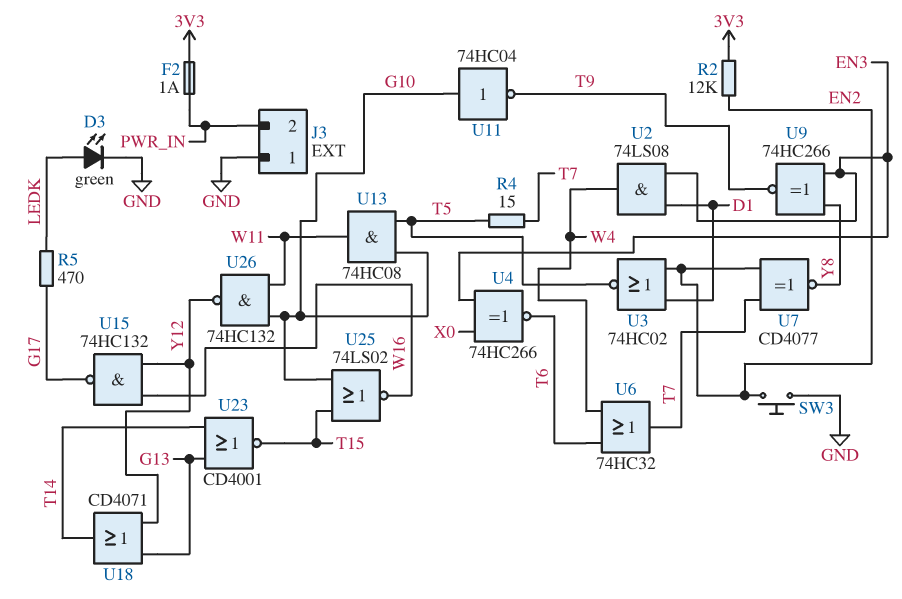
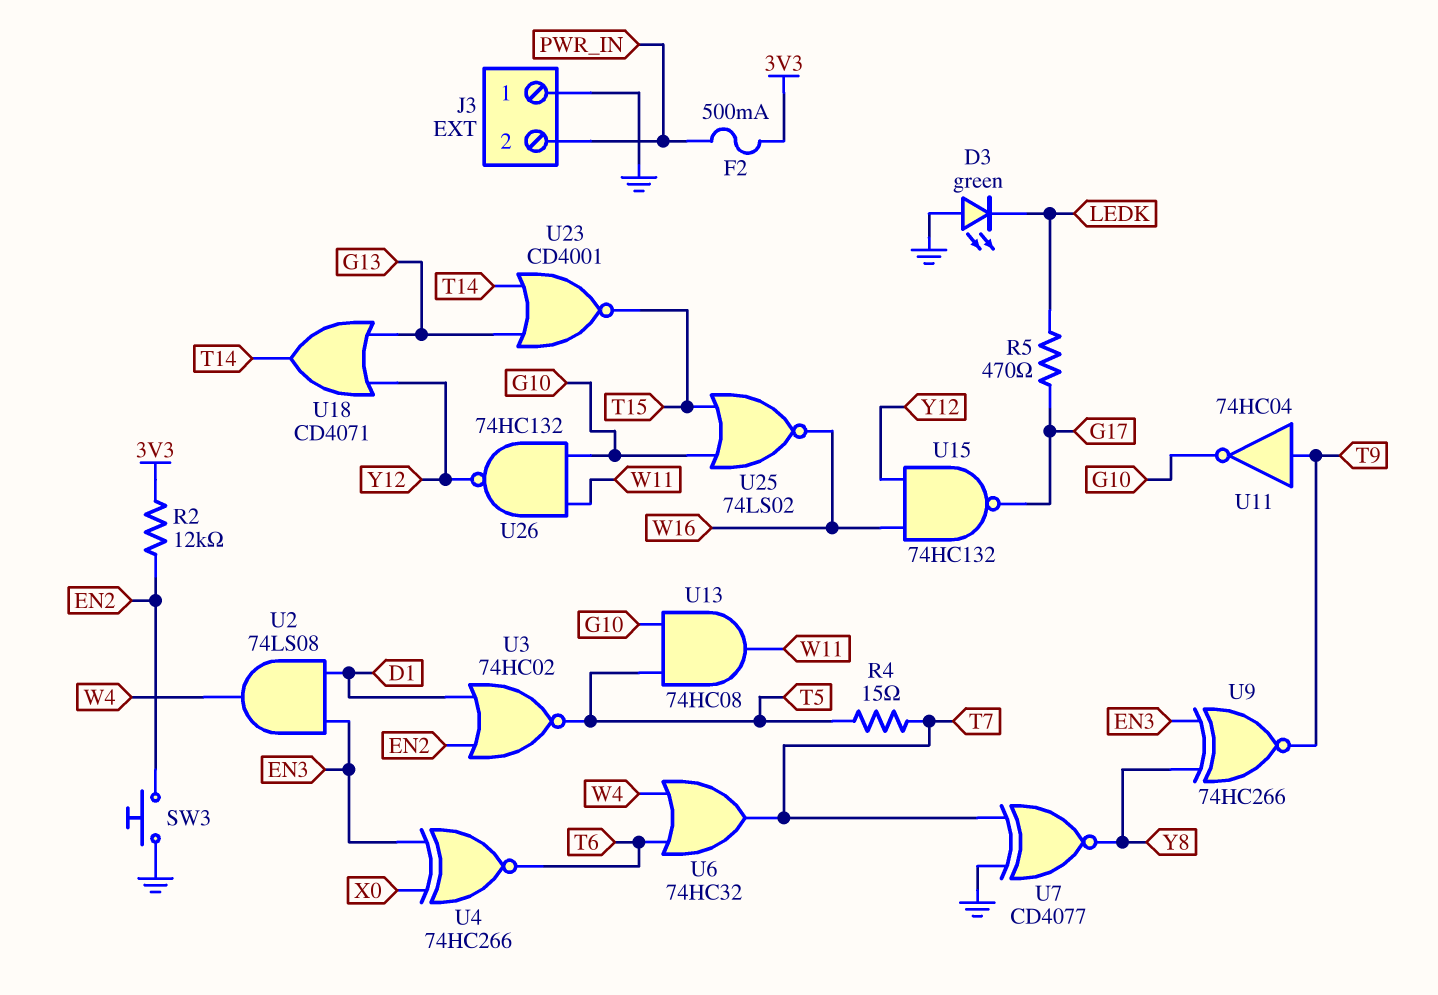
D3: LED green (A LEDK, K GND) -> LED green (A GND, K LEDK)
F2: 1A (3V3, PWR_IN) -> 500mA (3V3, PWR_IN)
U7: XNOR CD4077 (in EN2, in T7, out Y8) -> XNOR CD4077 (in GND, in T7, out Y8)
U11: NOT 74HC04 (in G10, out T9) -> NOT 74HC04 (in T9, out G10)

